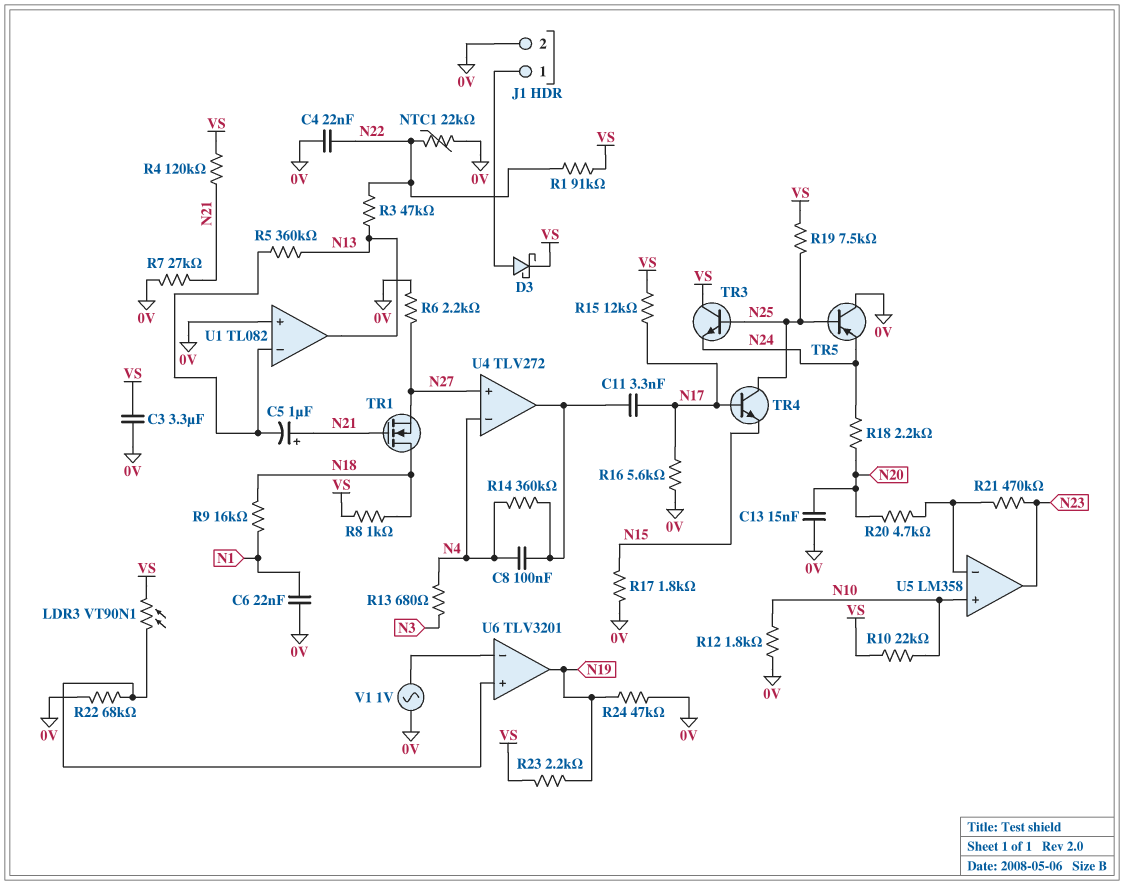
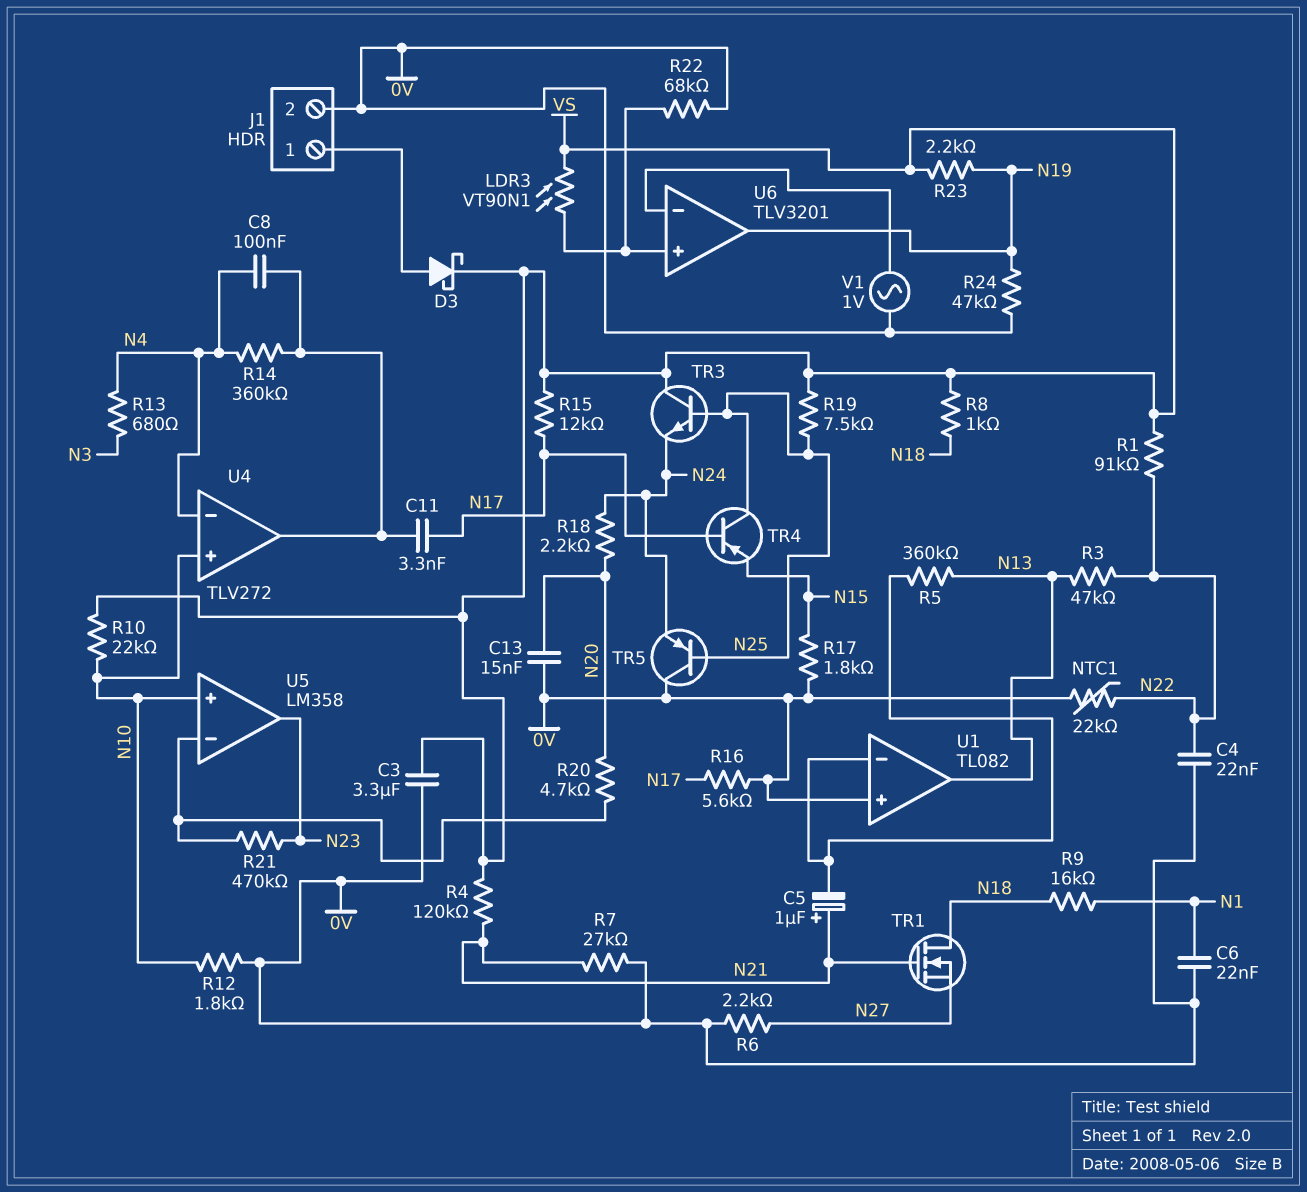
TR4: NPN (B N17, C N25, E N15) -> PNP (B N17, C N25, E N15)
U4 pin in+: N27 -> N10

